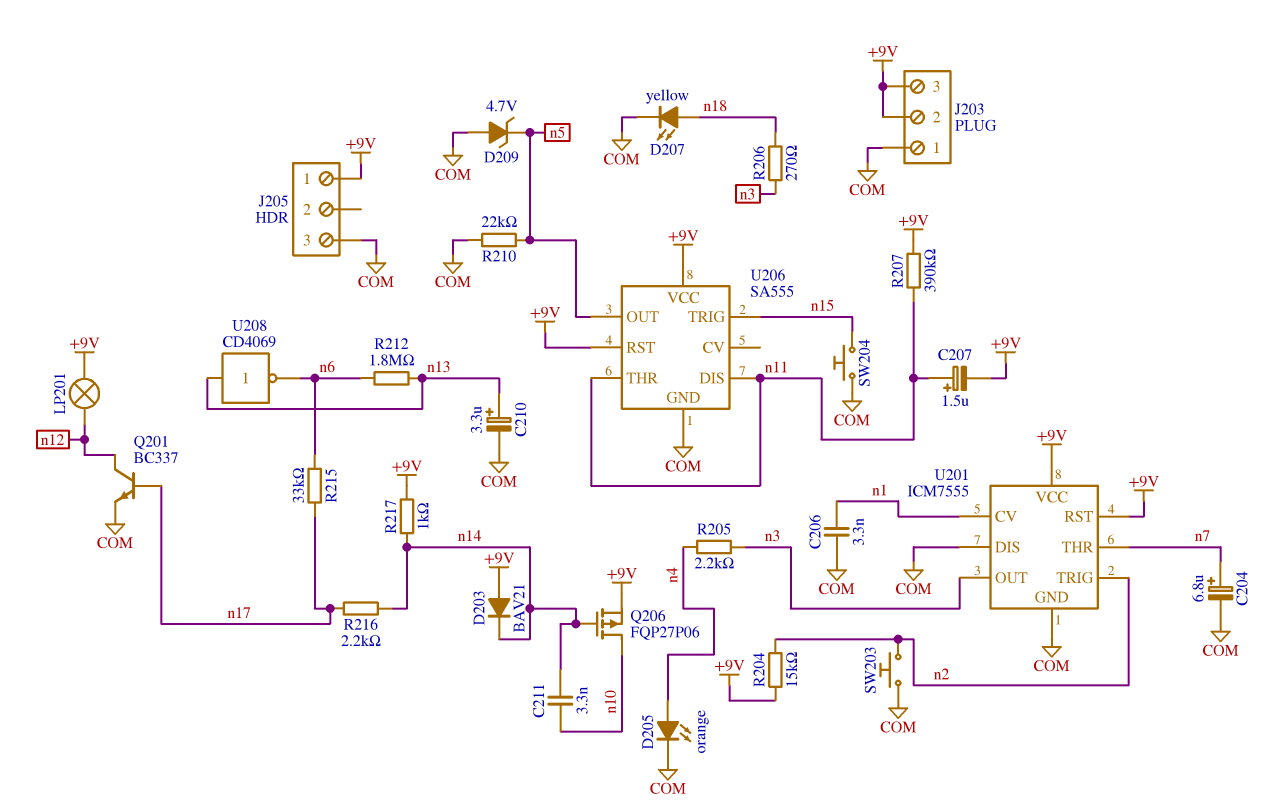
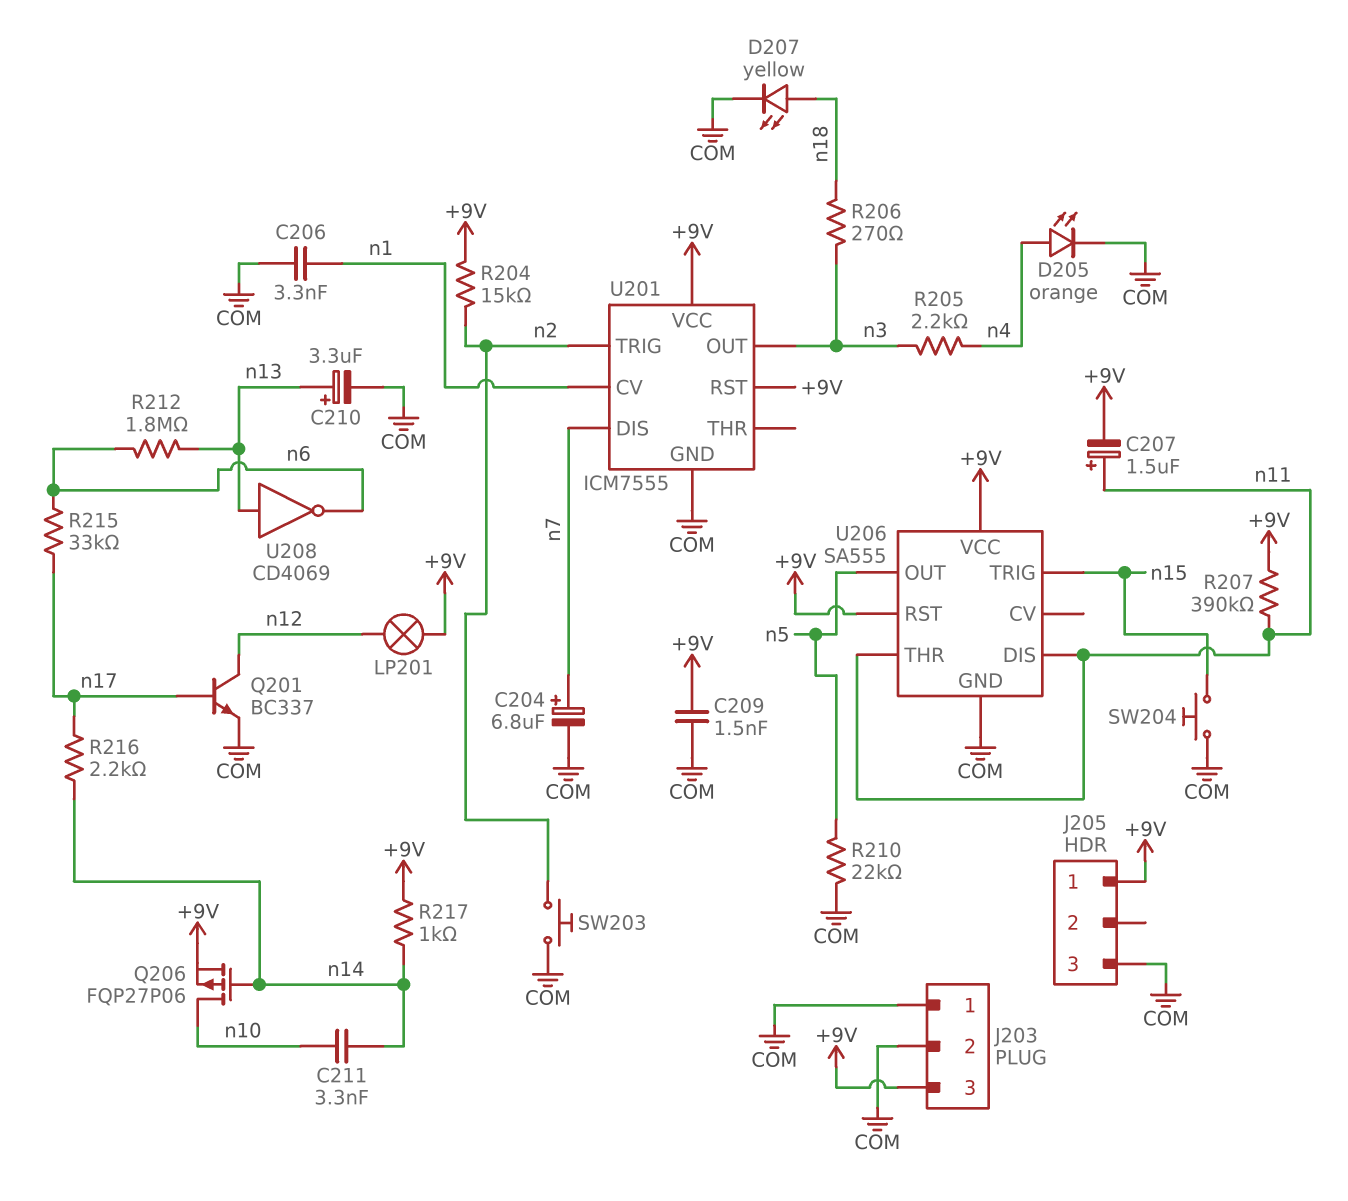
C209: none -> 1.5nF (+9V, COM)
D203: diode BAV21 (A +9V, K n14) -> none
D209: zener 4.7V (A COM, K n5) -> none
J203 pin 2: +9V -> COM
U201 pin DIS: COM -> n7
U201 pin THR: n7 -> none

